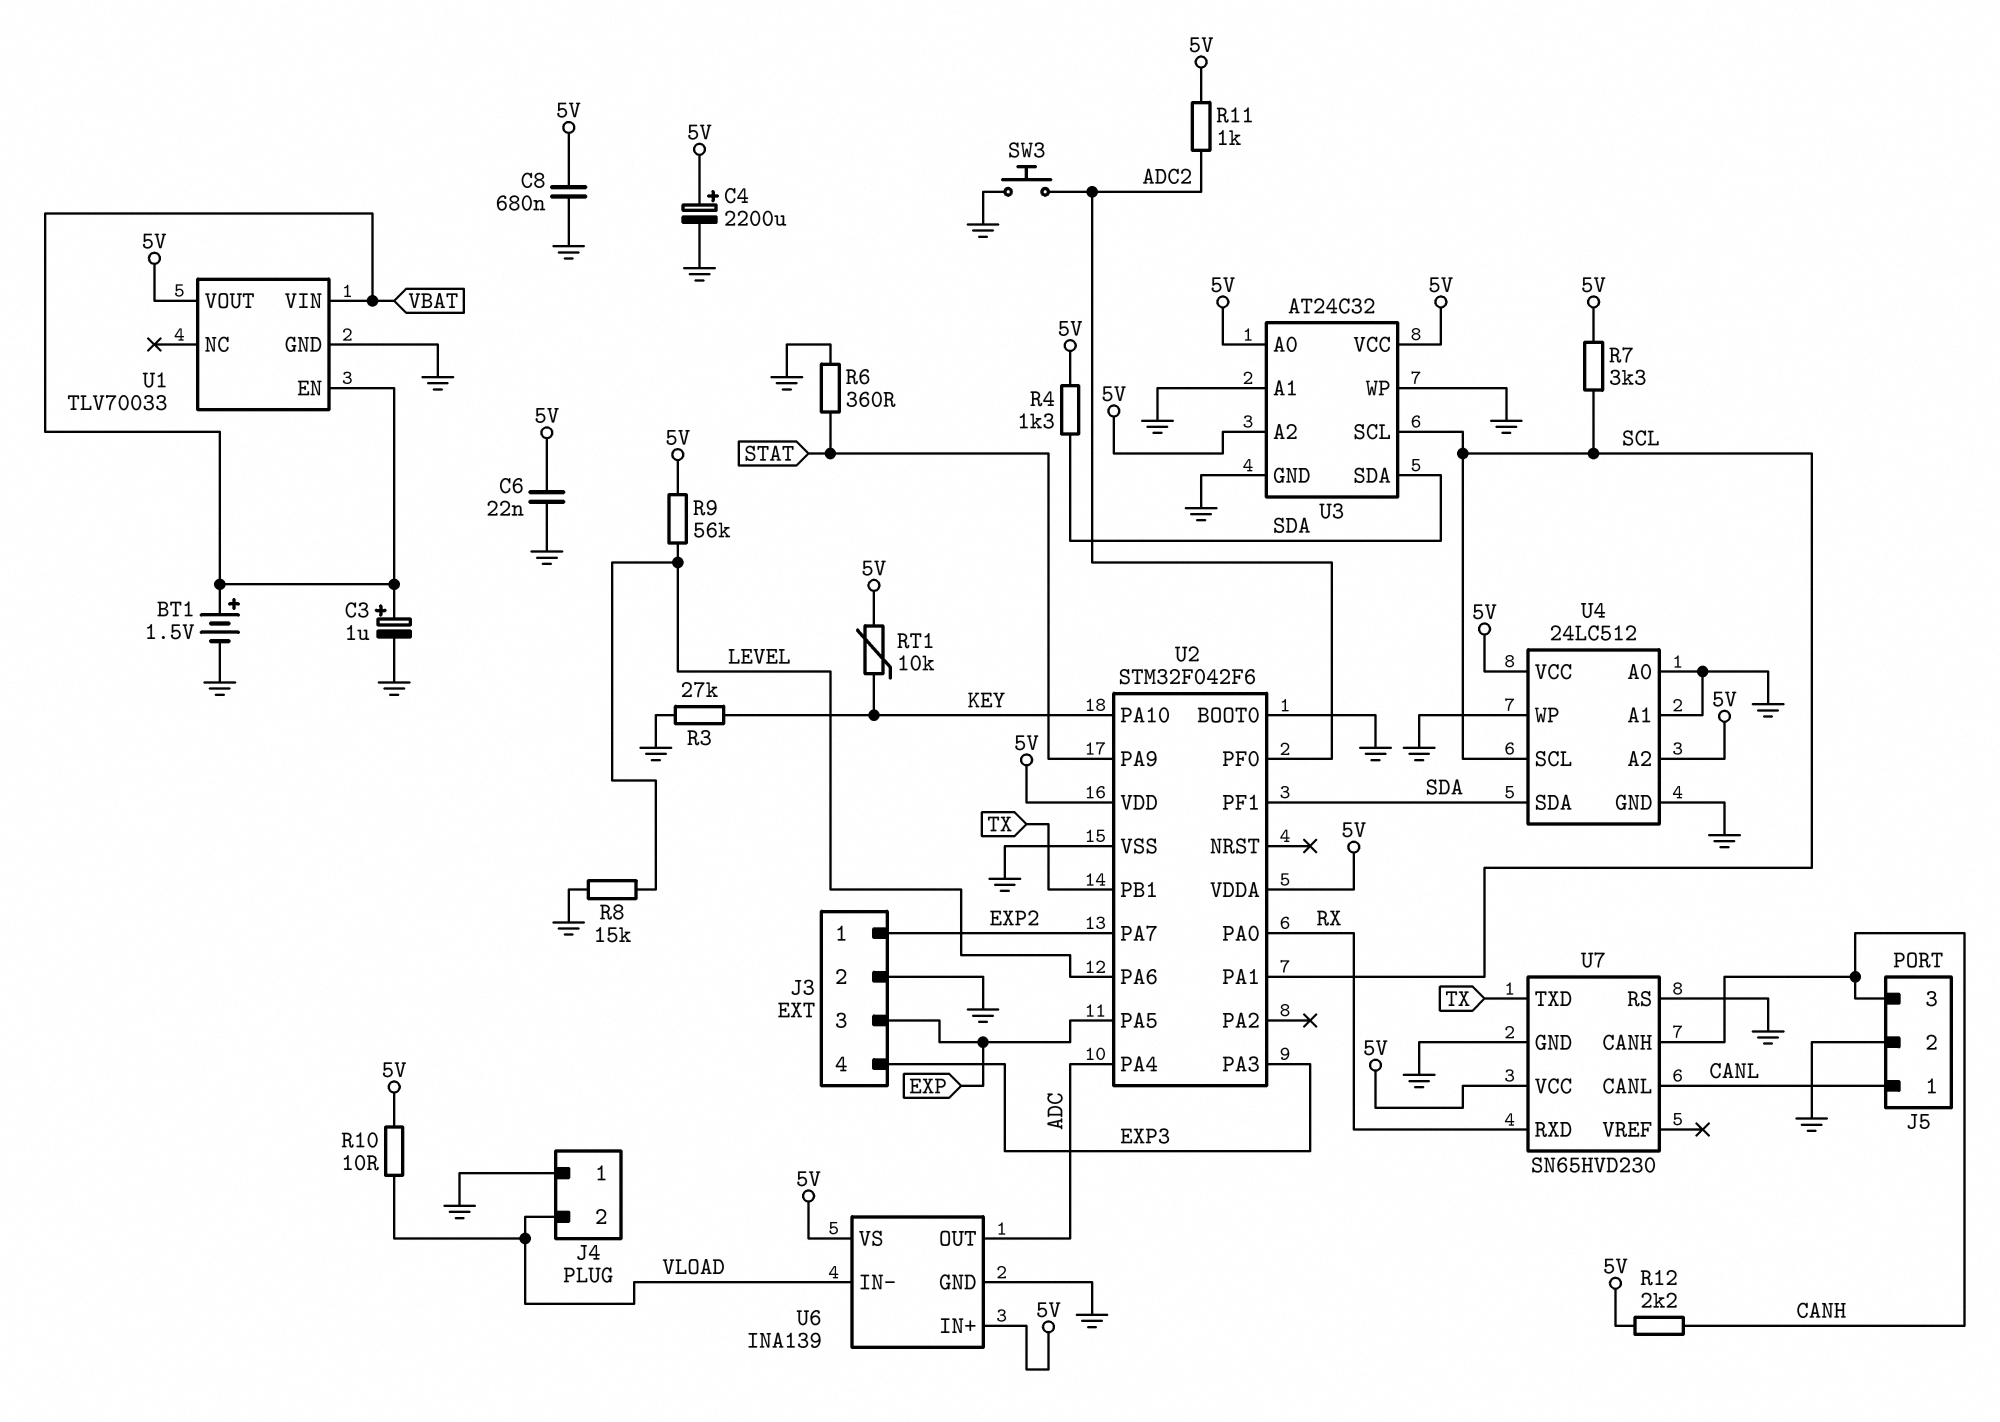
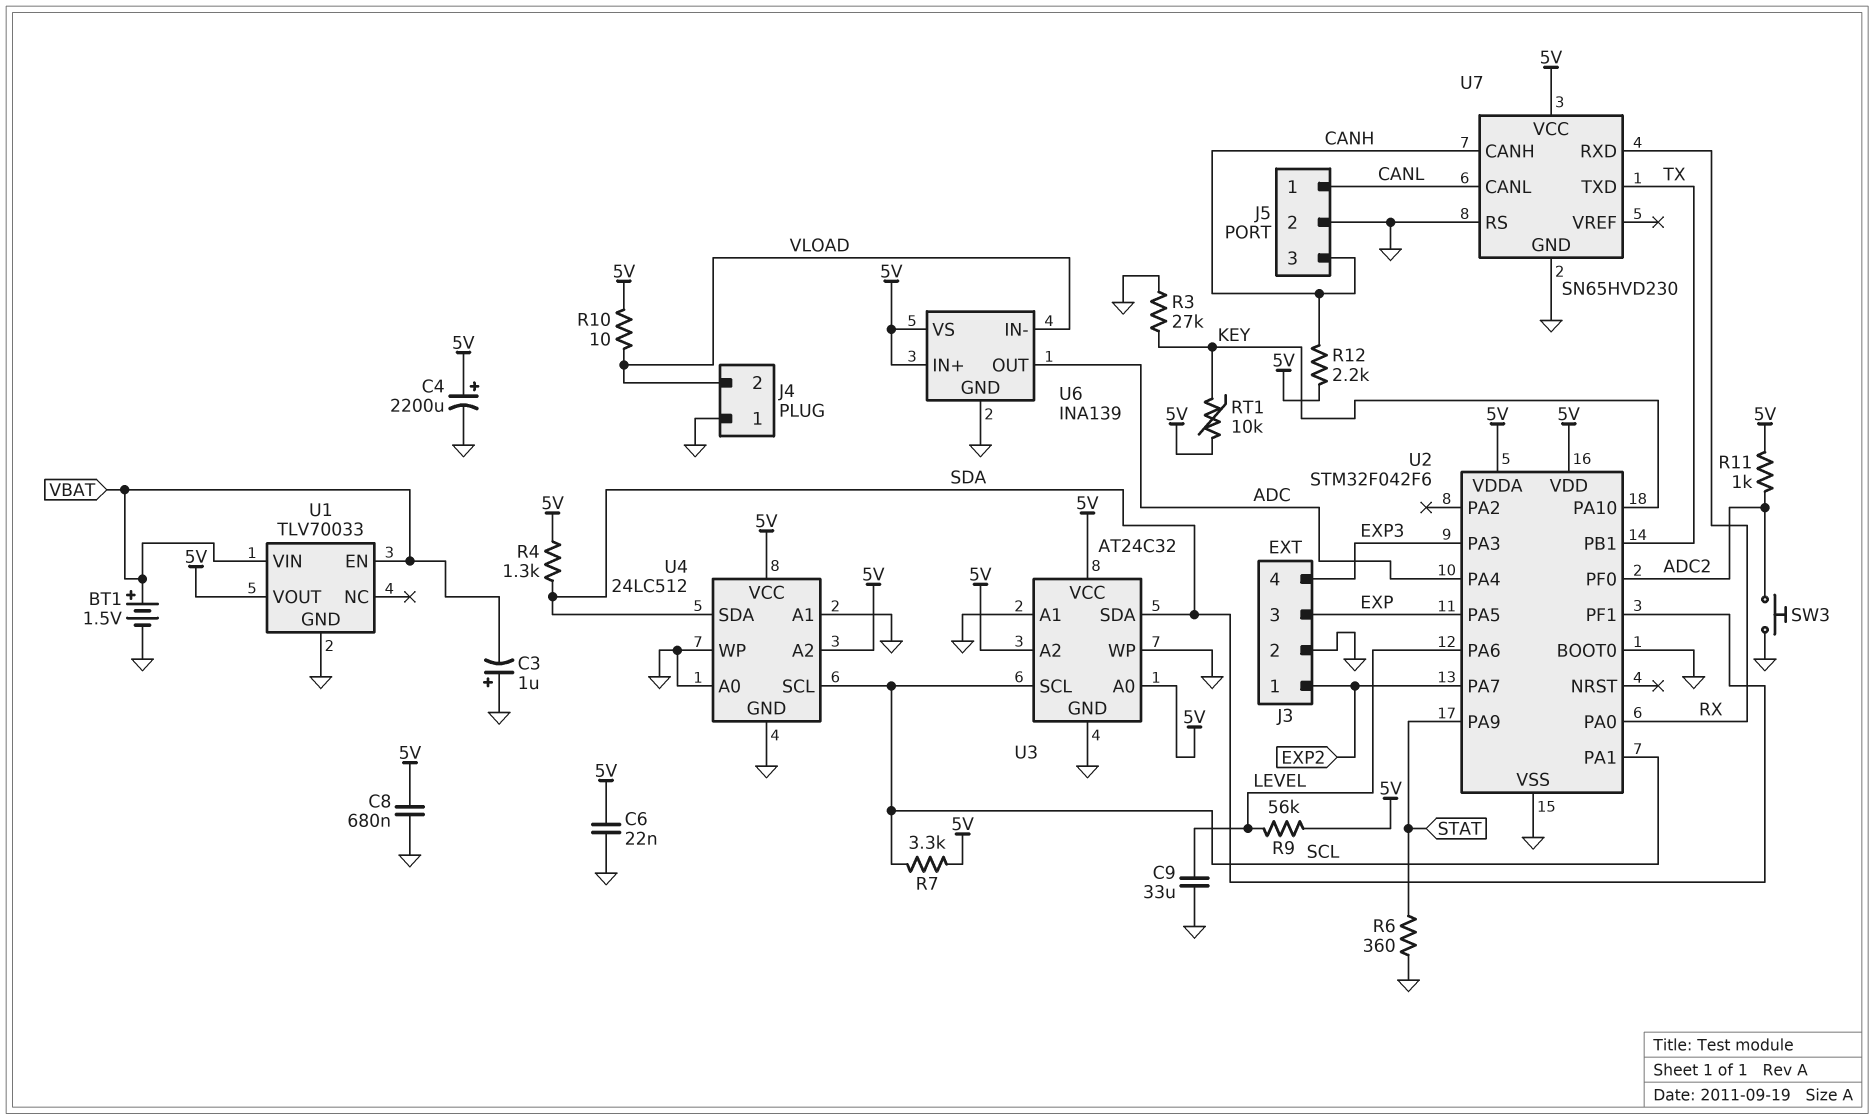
C3: 1uF (plus VBAT, minus GND) -> 1uF (plus GND, minus VBAT)
C9: none -> 33uF (GND, LEVEL)
R8: 15k (GND, LEVEL) -> none

